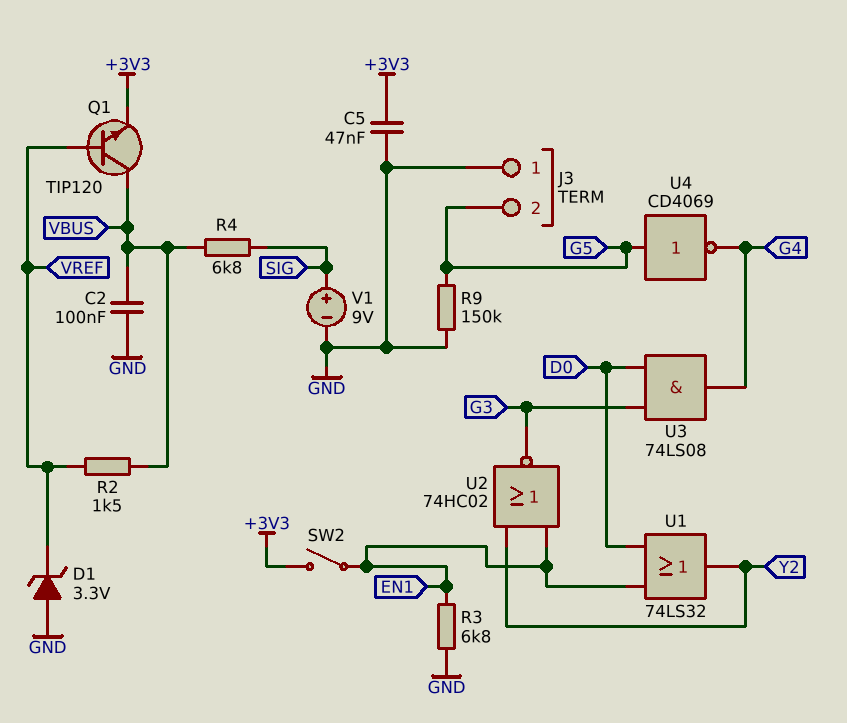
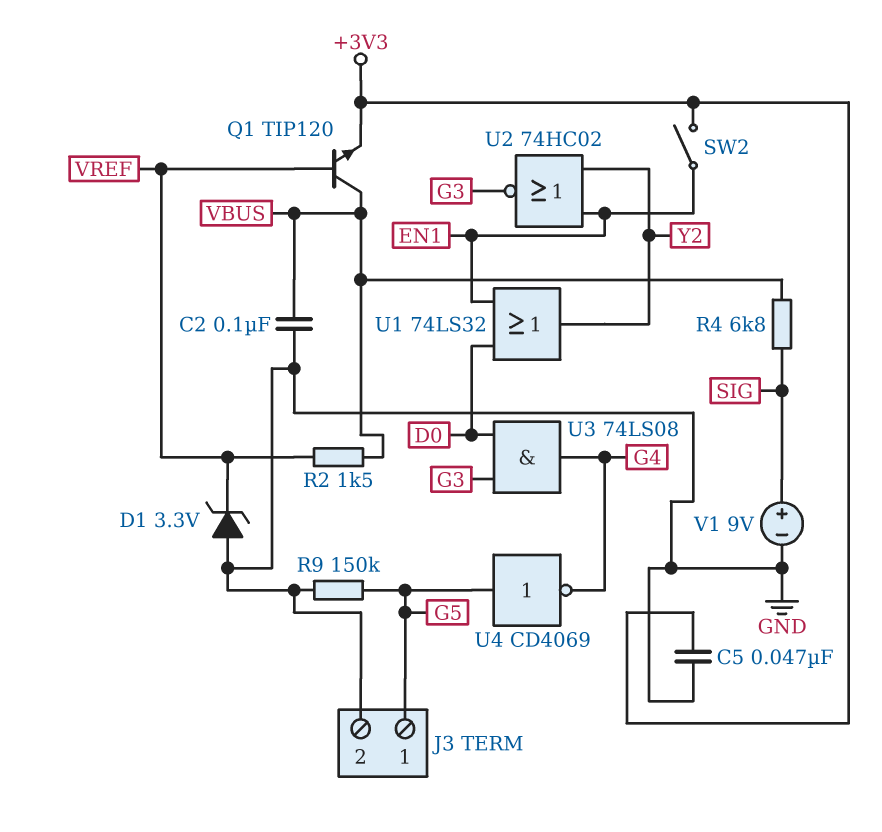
J3 pin 1: GND -> G5
J3 pin 2: G5 -> GND
R3: 6.8k (EN1, GND) -> none

